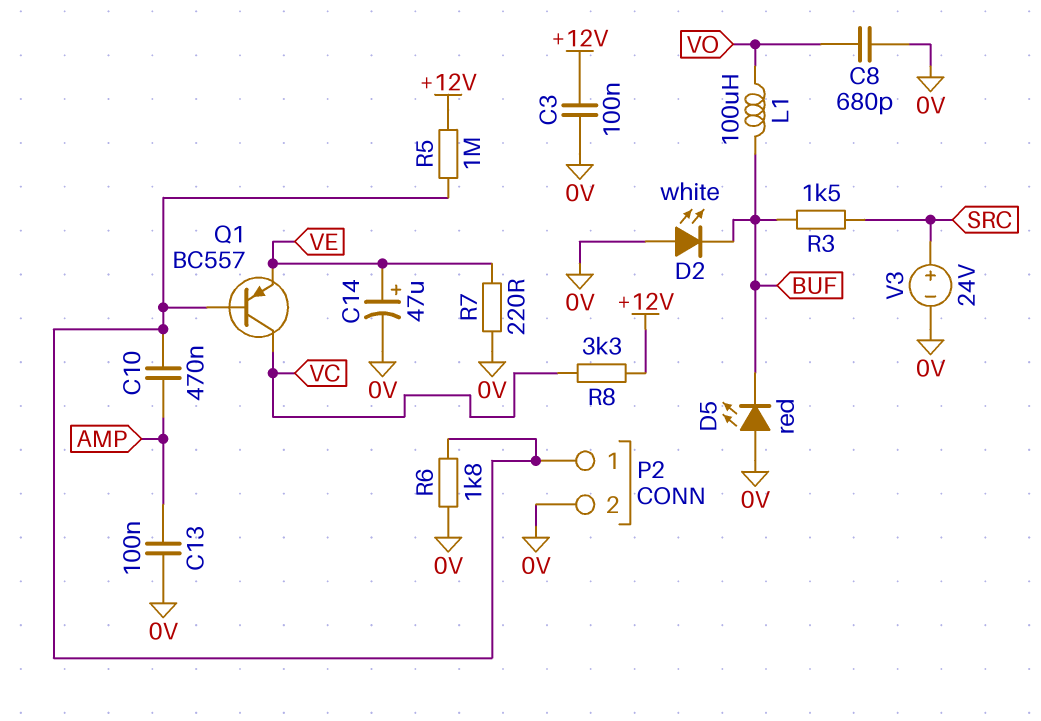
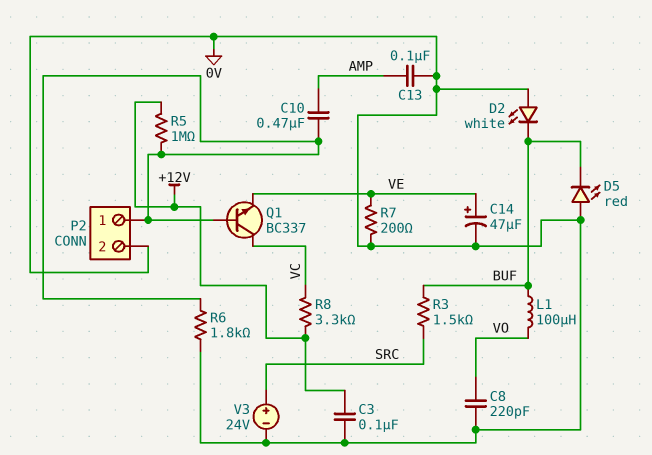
C8: 680pF (0V, VO) -> 220pF (0V, VO)
Q1: PNP BC557 (B P2/1, C VC, E VE) -> NPN BC337 (B P2/1, C VC, E VE)
R7: 220 (0V, VE) -> 200 (0V, VE)

